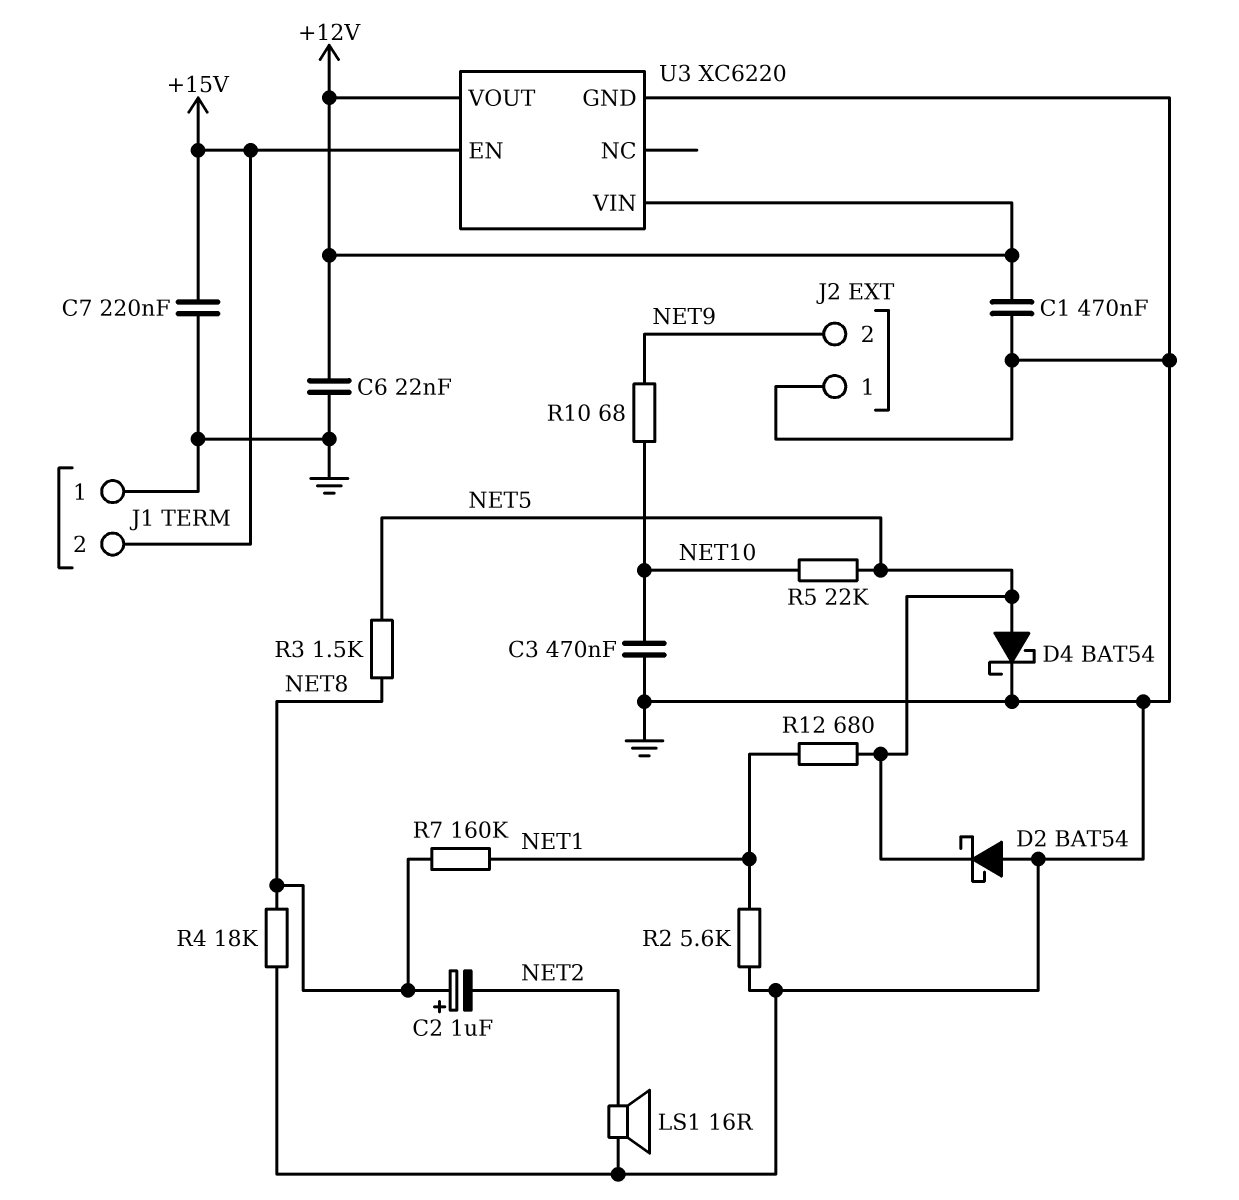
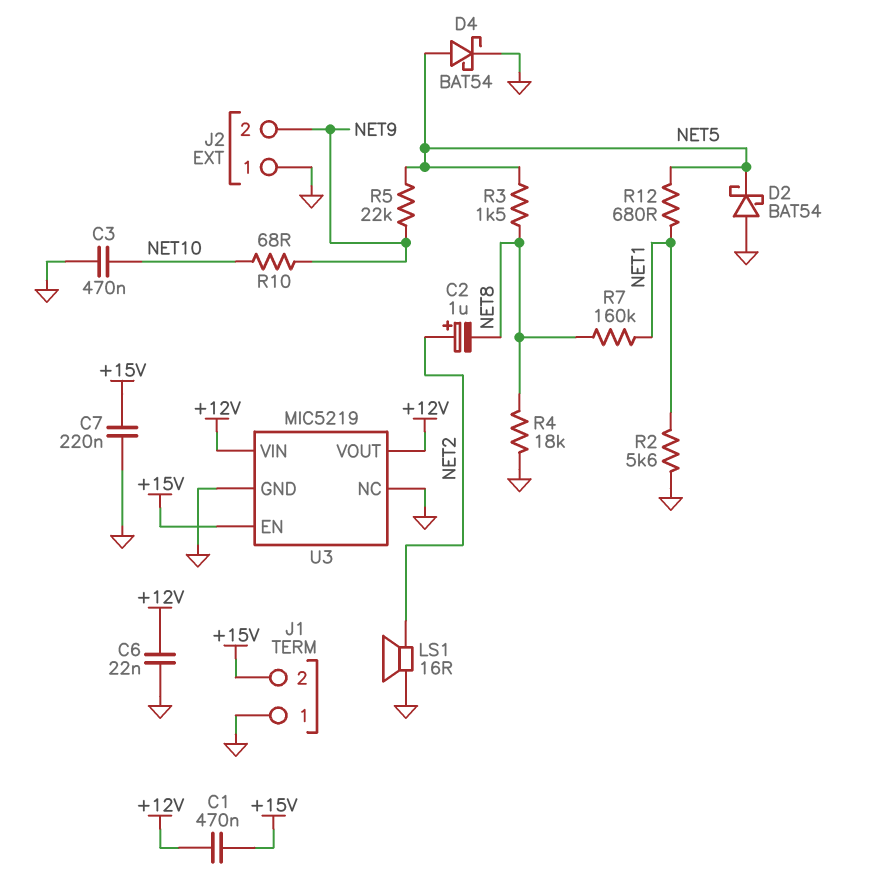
C1: 470nF (+12V, GND) -> 470nF (+12V, +15V)
C2: 1uF (plus NET8, minus NET2) -> 1uF (plus NET2, minus NET8)
R5: 22k (NET5, NET10) -> 22k (NET5, NET9)
U3: XC6220 -> MIC5219
U3 pin NC: none -> GND

